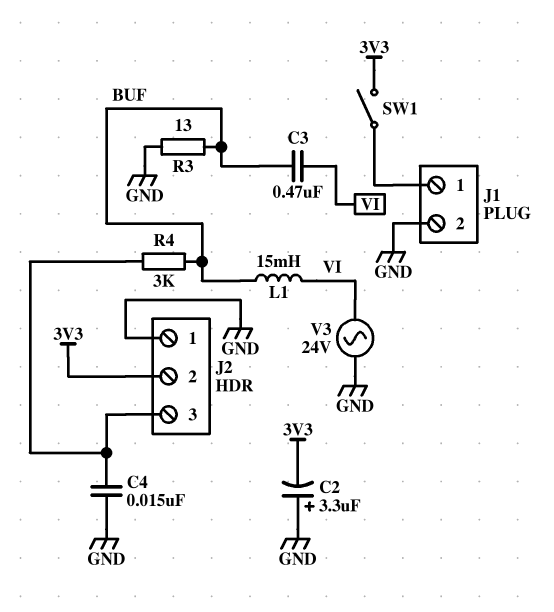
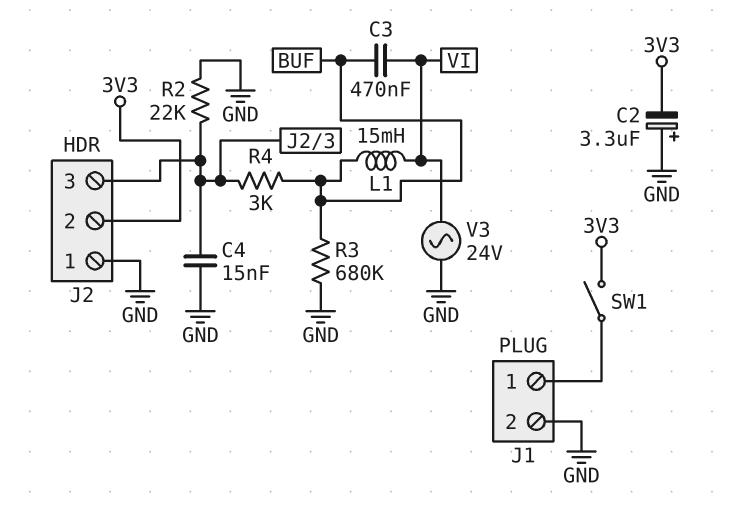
R2: none -> 22k (GND, J2/3)
R3: 13 (BUF, GND) -> 680k (BUF, GND)

